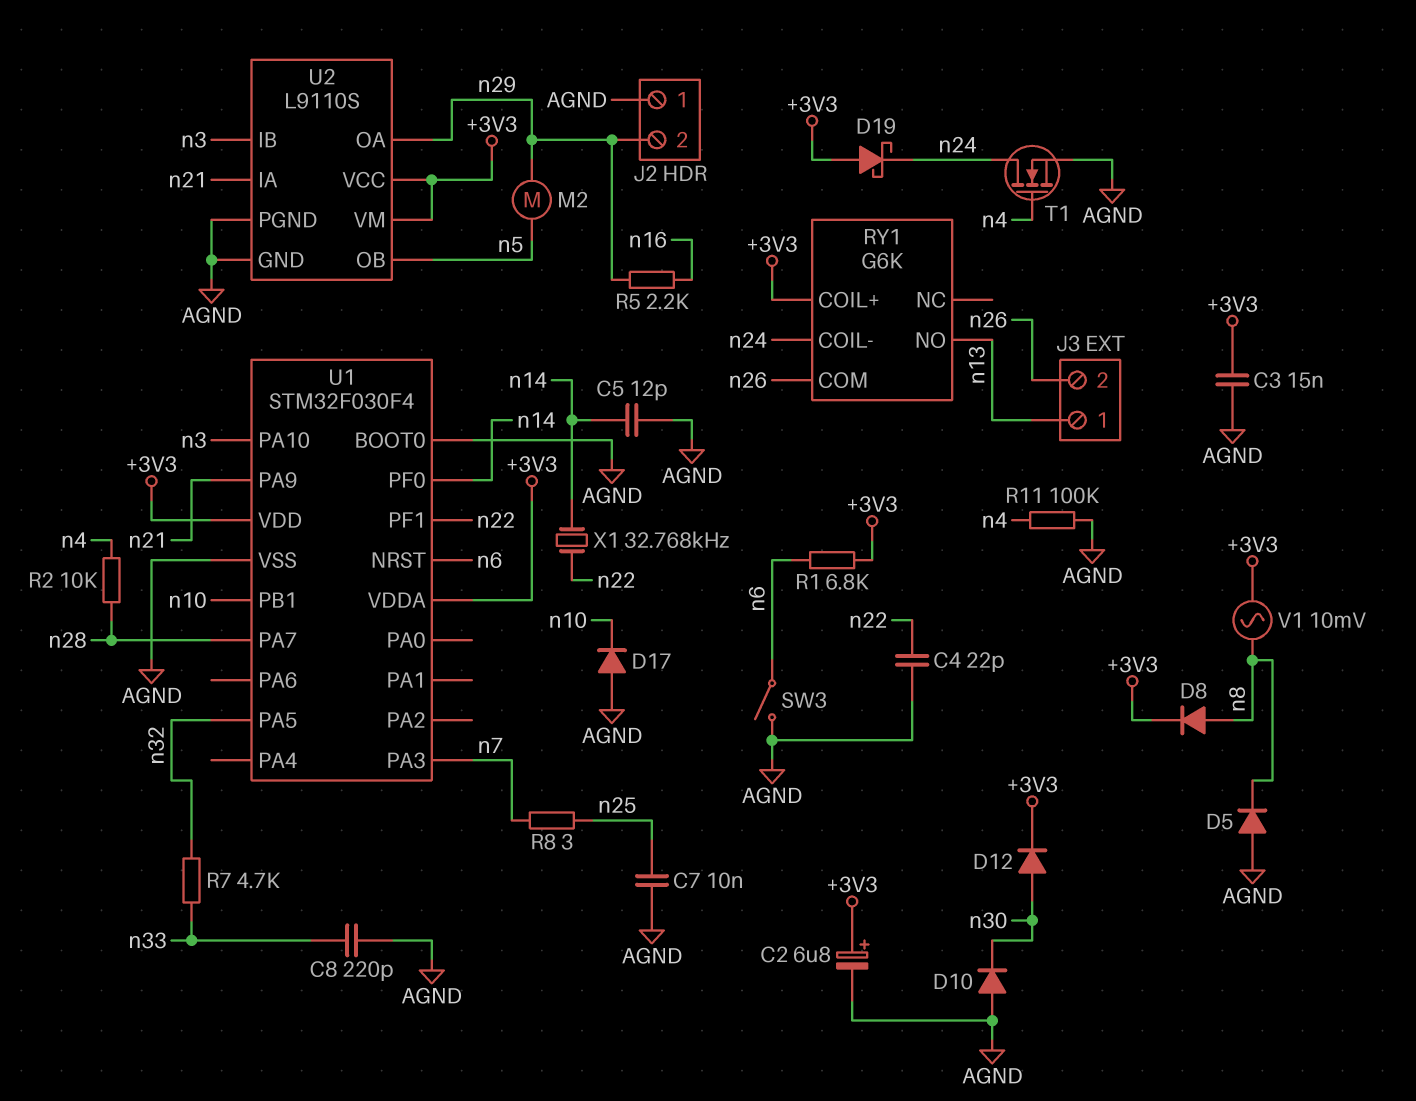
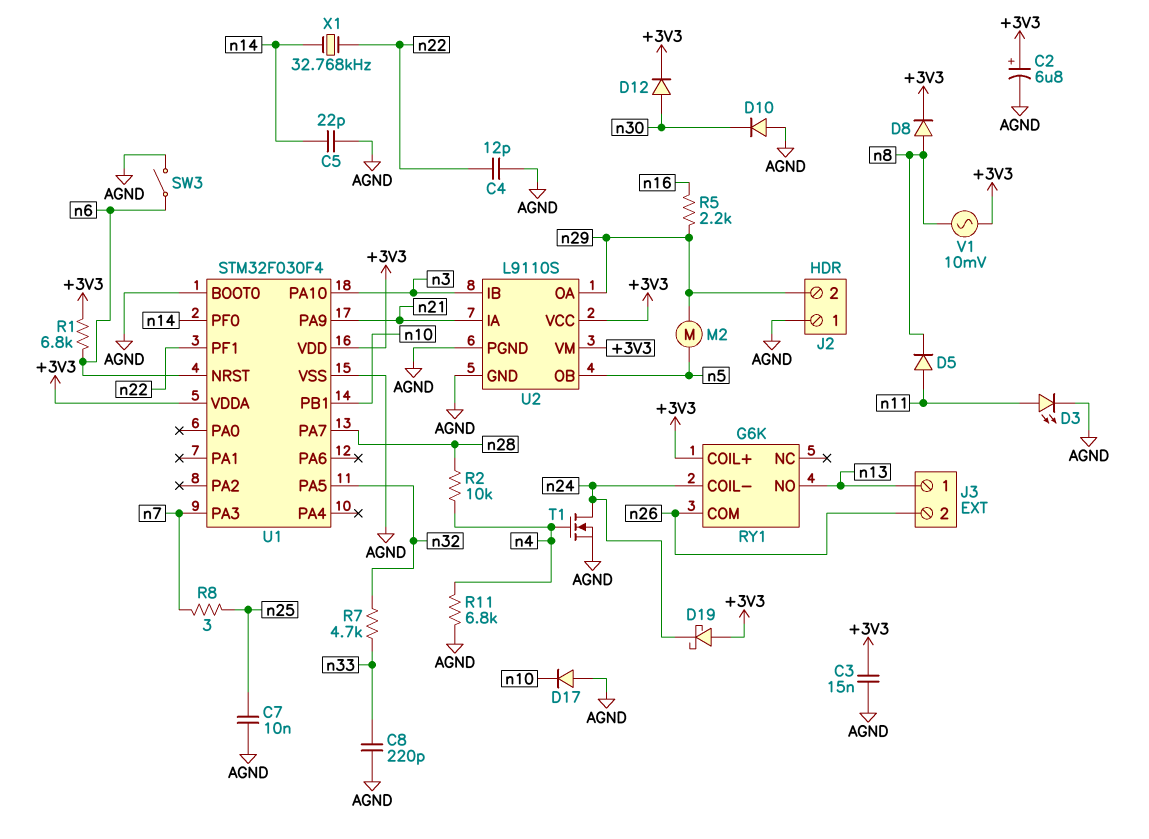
C4: 22pF (AGND, n22) -> 12pF (AGND, n22)
C5: 12pF (AGND, n14) -> 22pF (AGND, n14)
D3: none -> LED (A n11, K AGND)
D5: diode (A AGND, K n8) -> diode (A n11, K n8)
R11: 100k (AGND, n4) -> 6.8k (AGND, n4)

